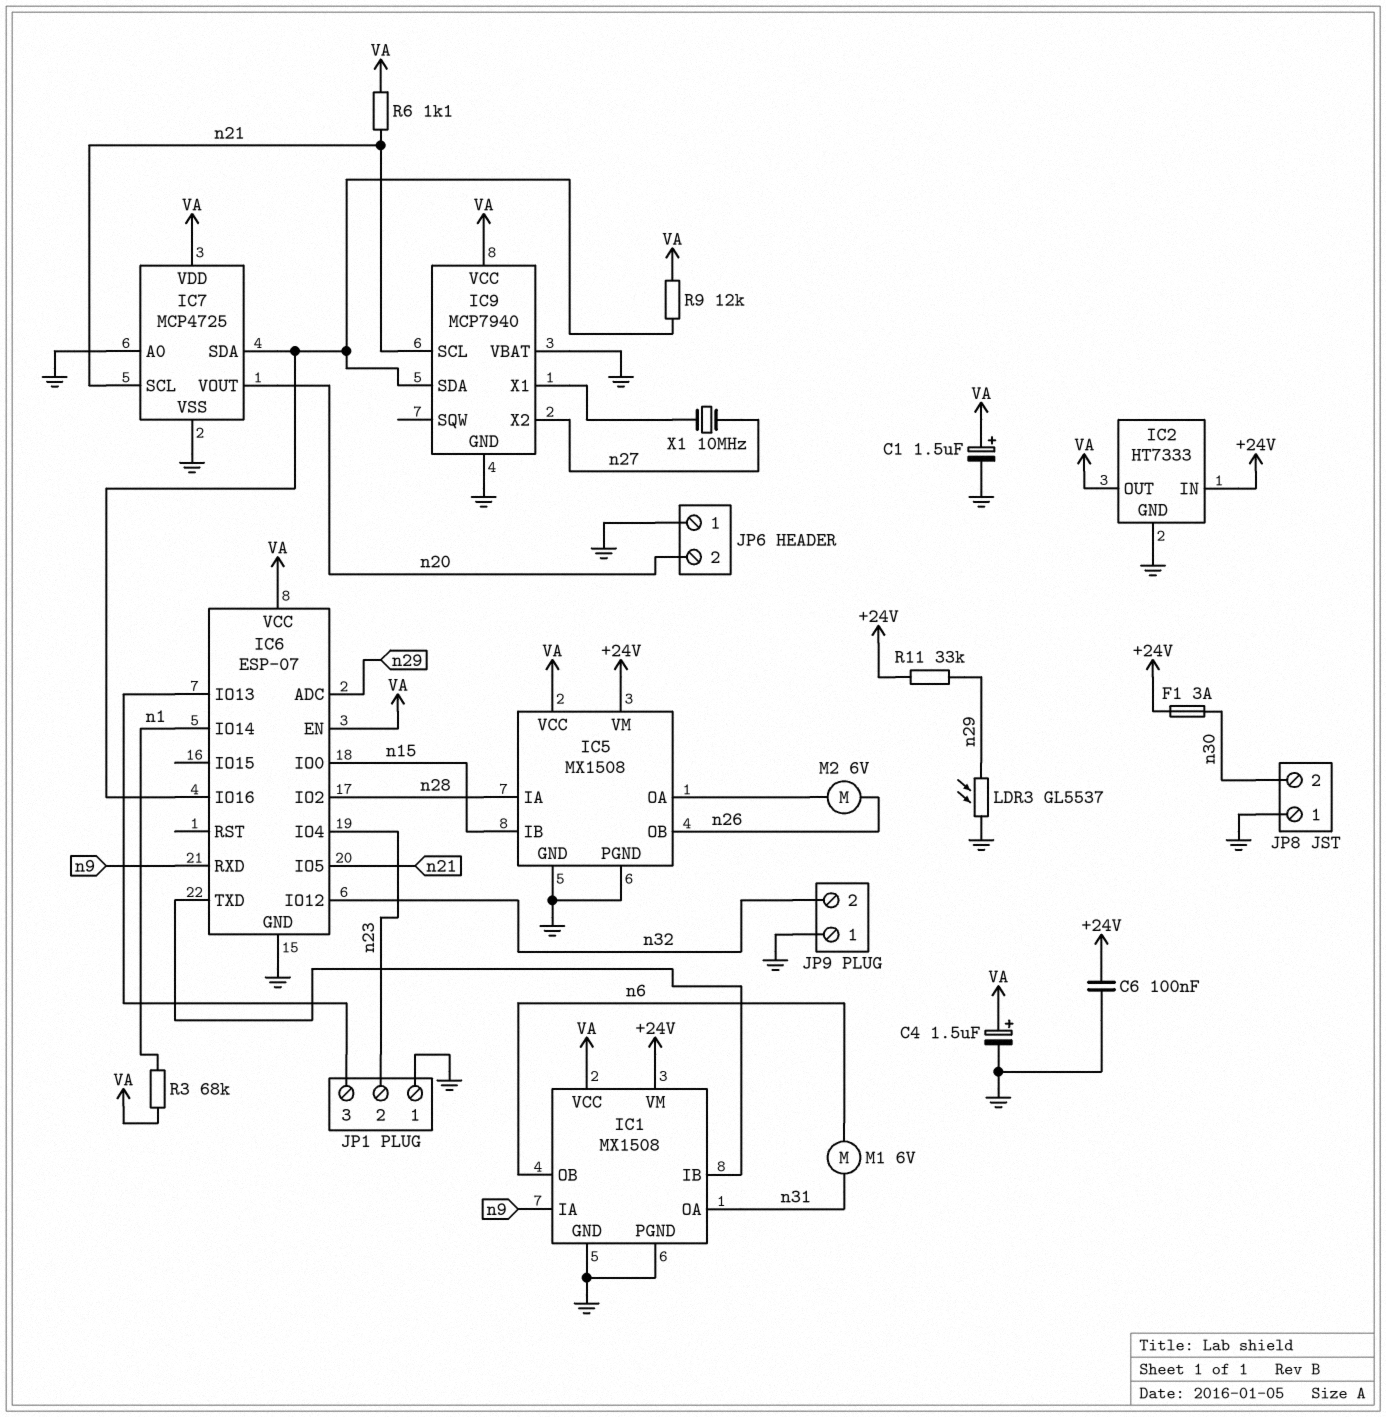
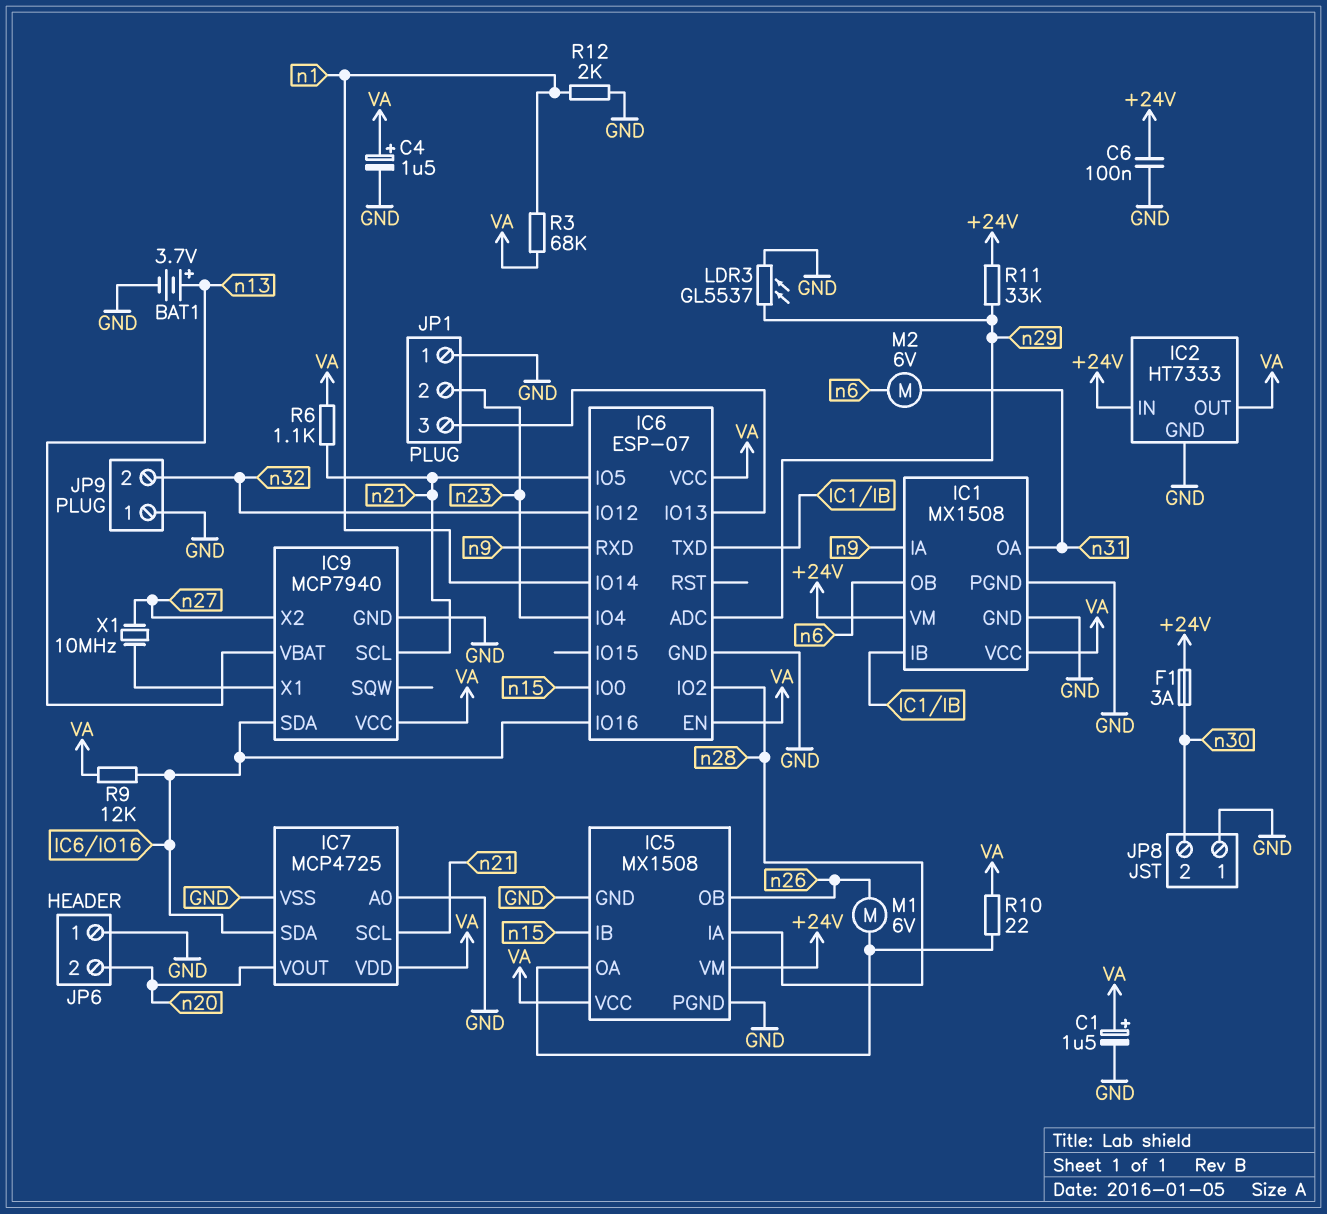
BAT1: none -> 3.7V (plus n13, minus GND)
IC9 pin VBAT: GND -> n13
M1: motor 6V (n6, n31) -> motor 6V (IC5/OA, n26)
M2: motor 6V (IC5/OA, n26) -> motor 6V (n6, n31)
R10: none -> 22 (IC5/OA, VA)
R12: none -> 2k (GND, n1)

